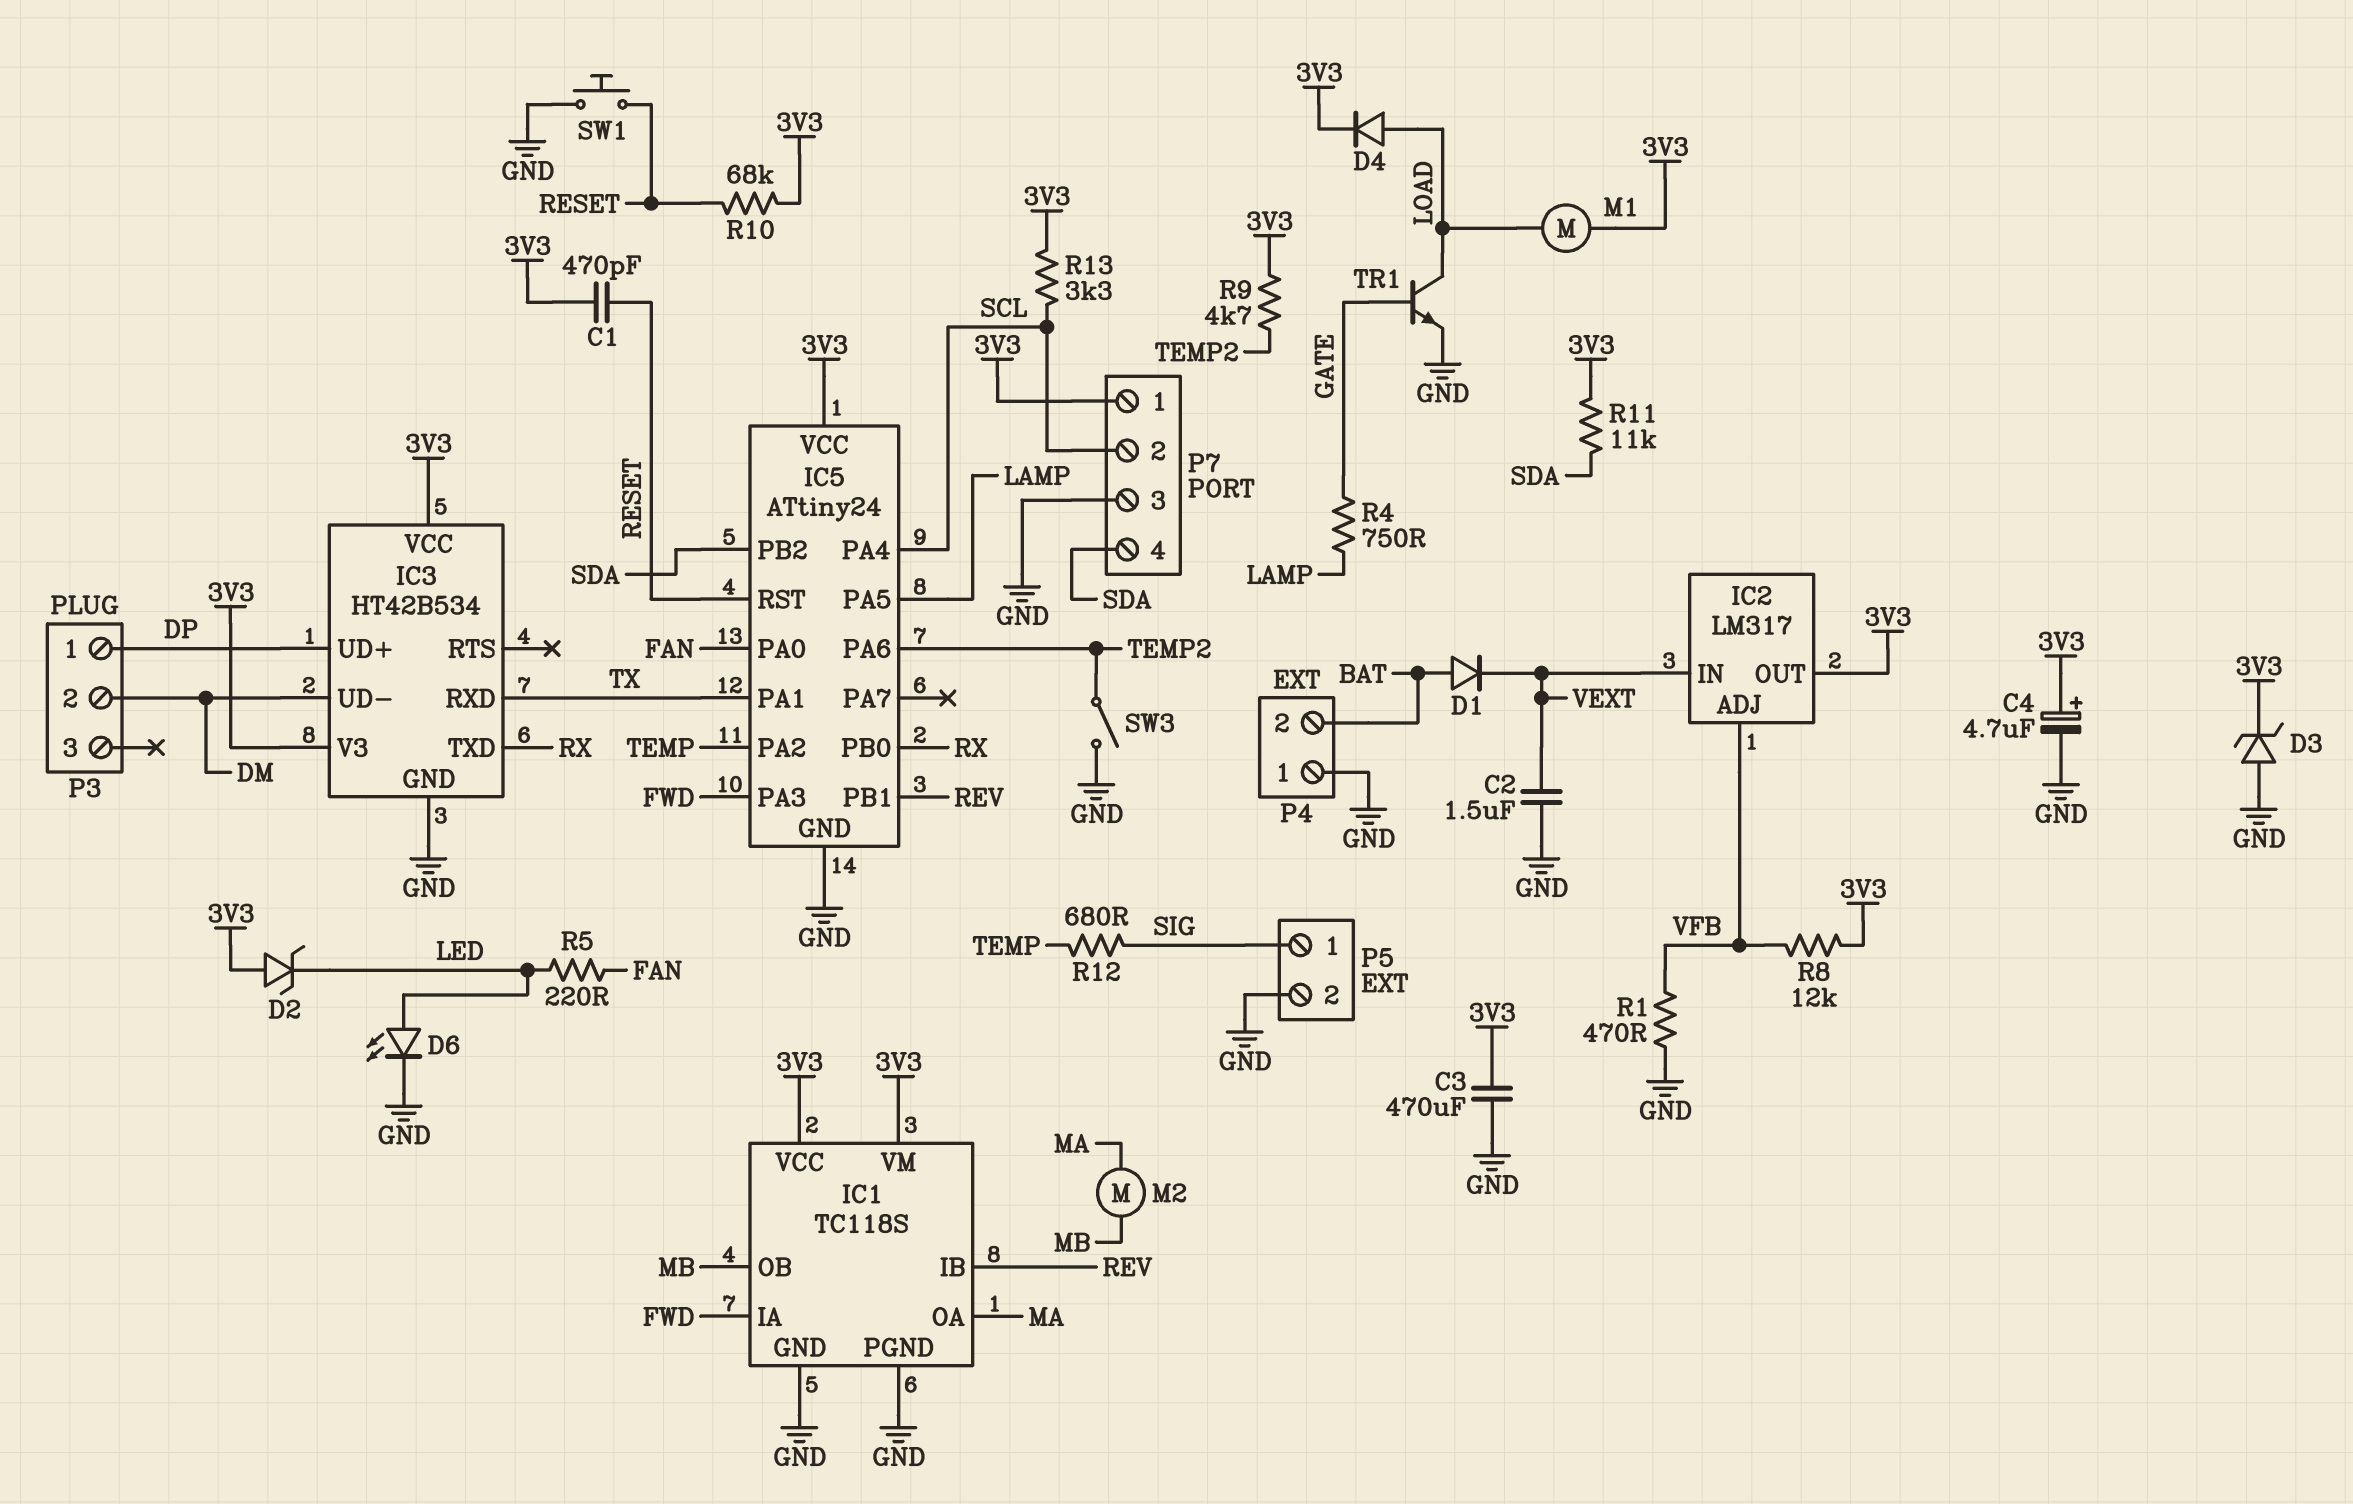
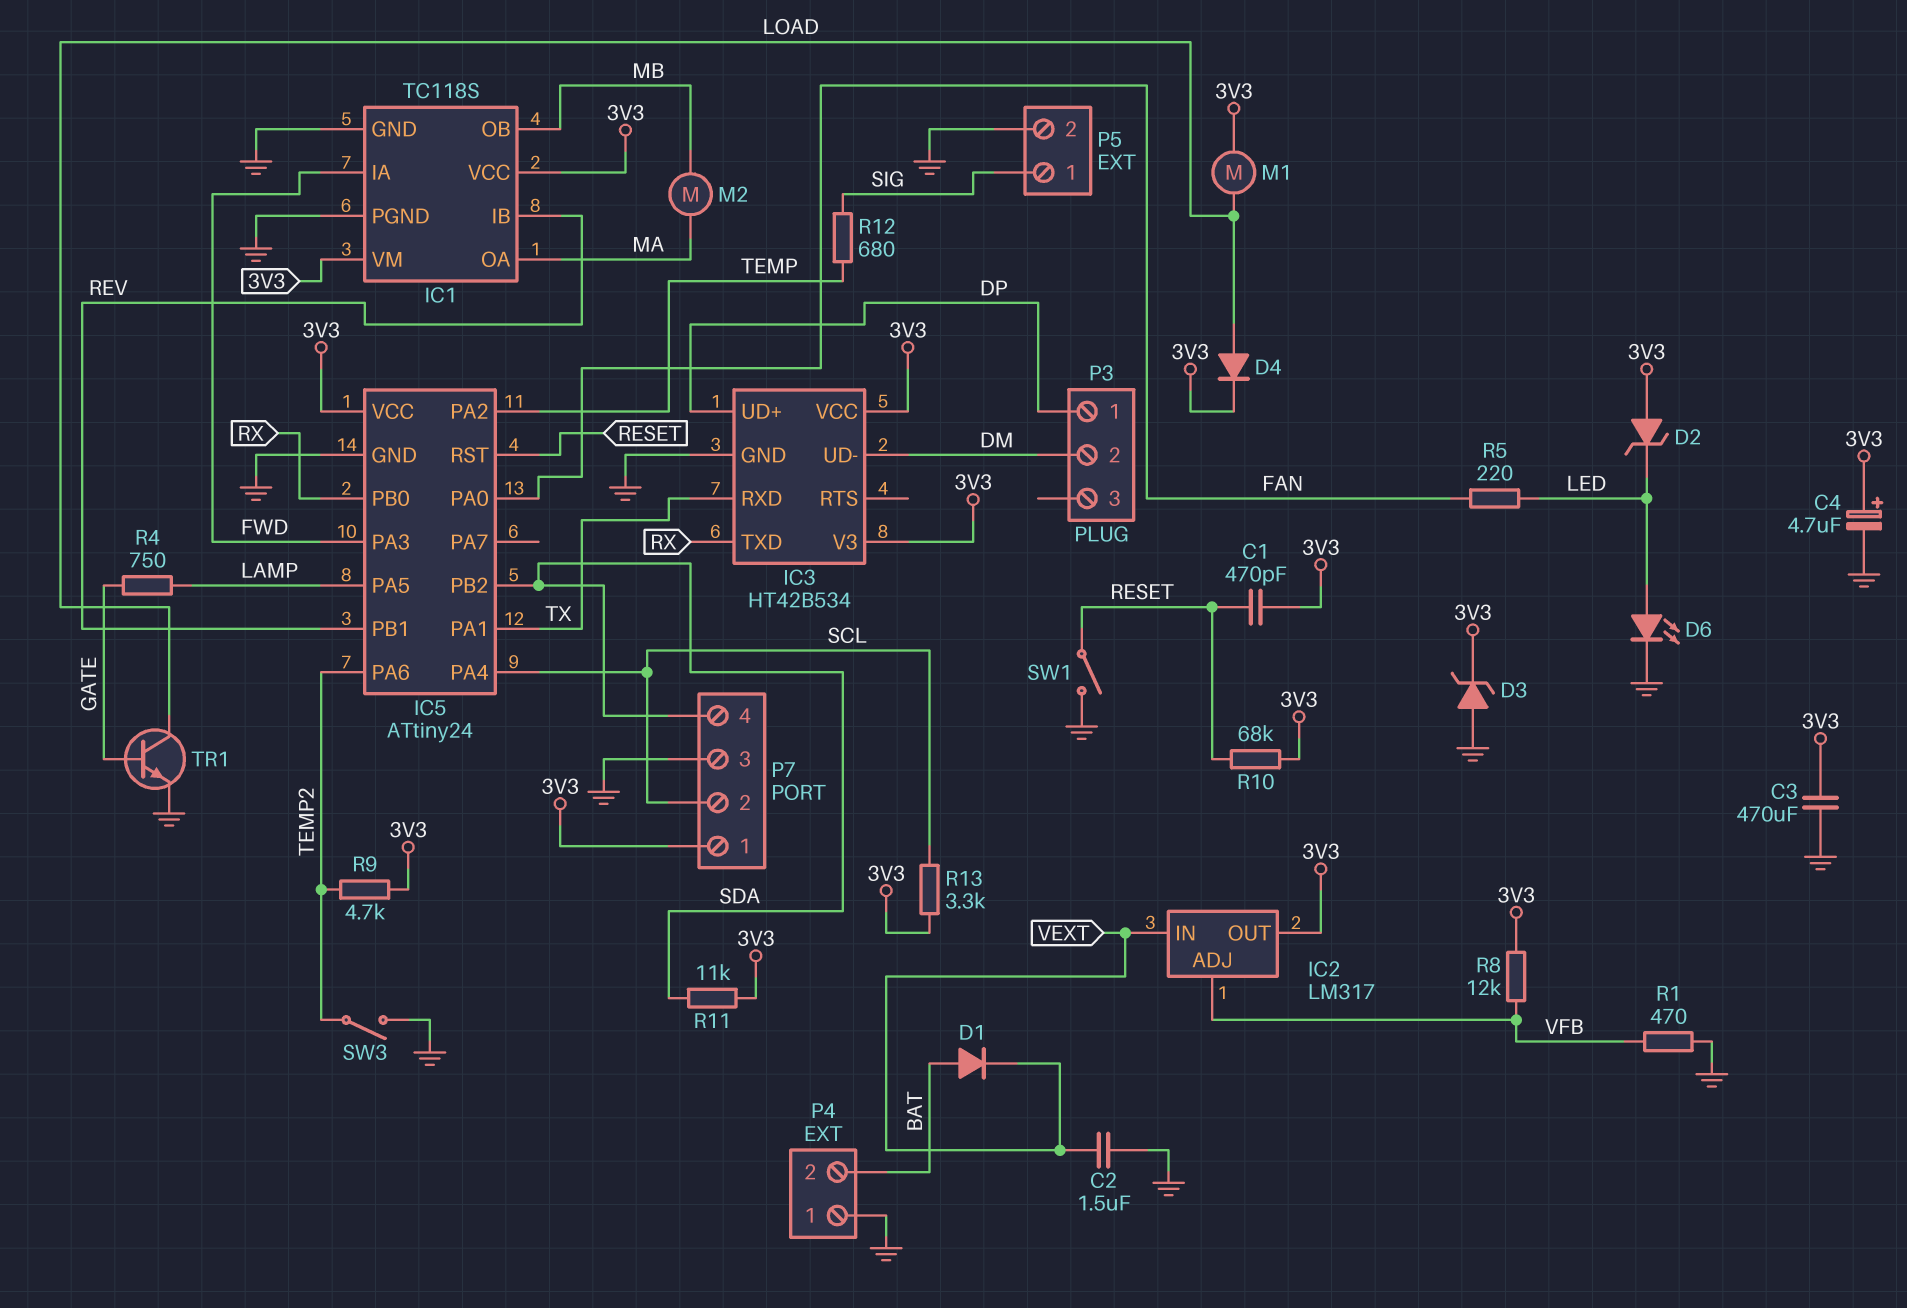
SW1: button (GND, RESET) -> switch (GND, RESET)

